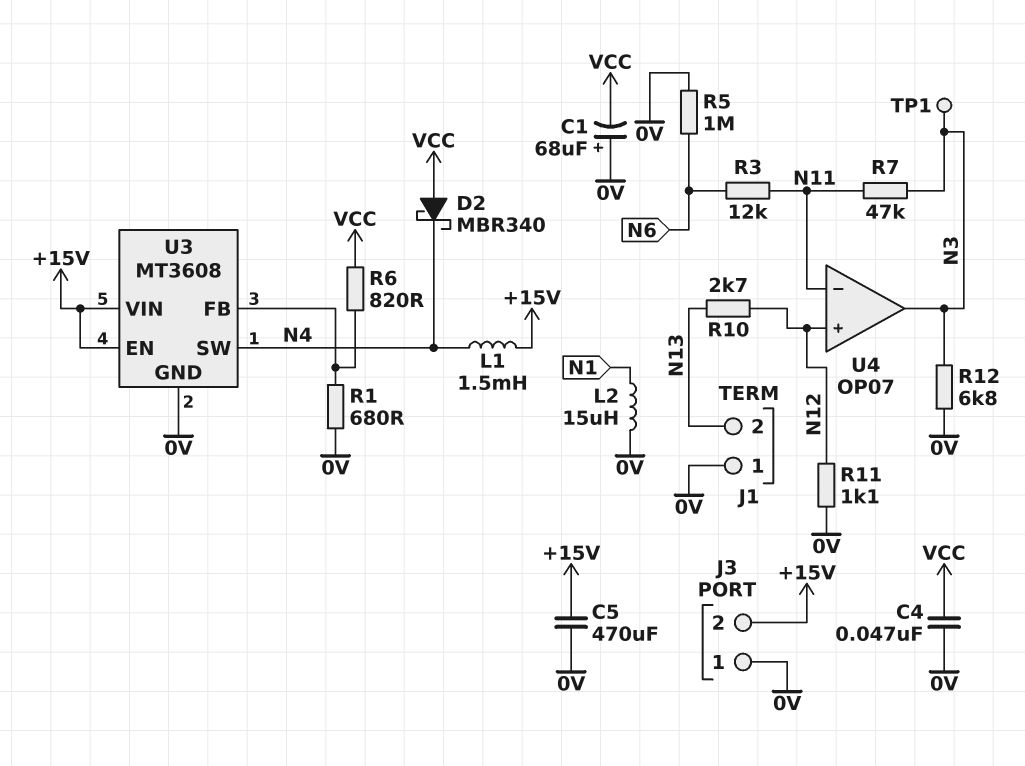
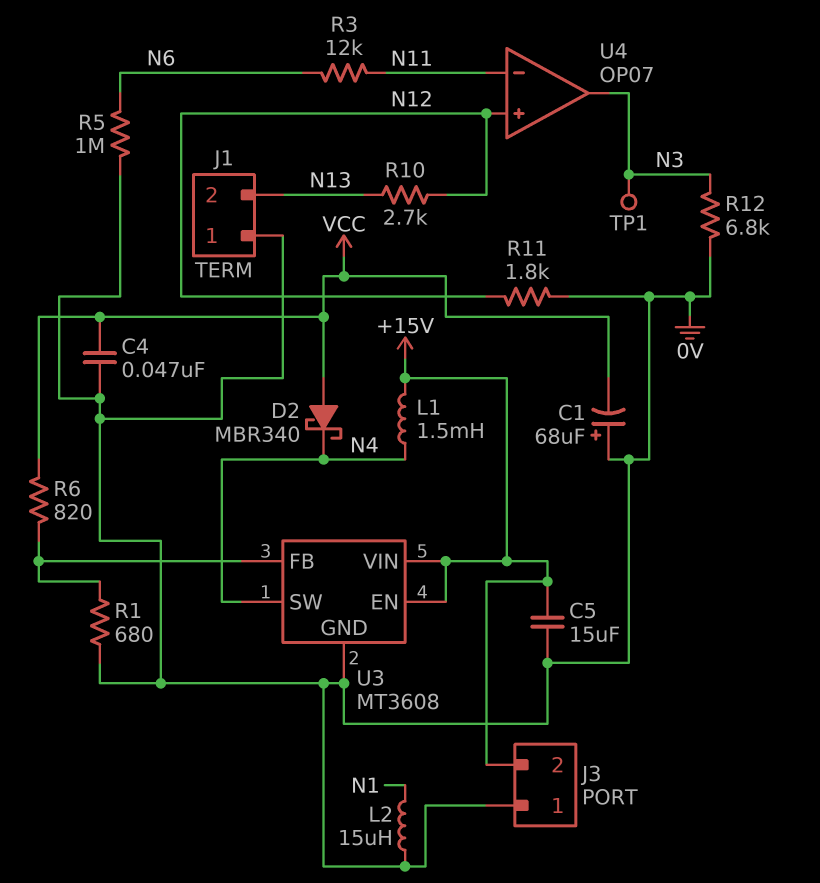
C5: 470uF (+15V, 0V) -> 15uF (+15V, 0V)
R7: 47k (N3, N11) -> none
R11: 1.1k (0V, N12) -> 1.8k (0V, N12)

